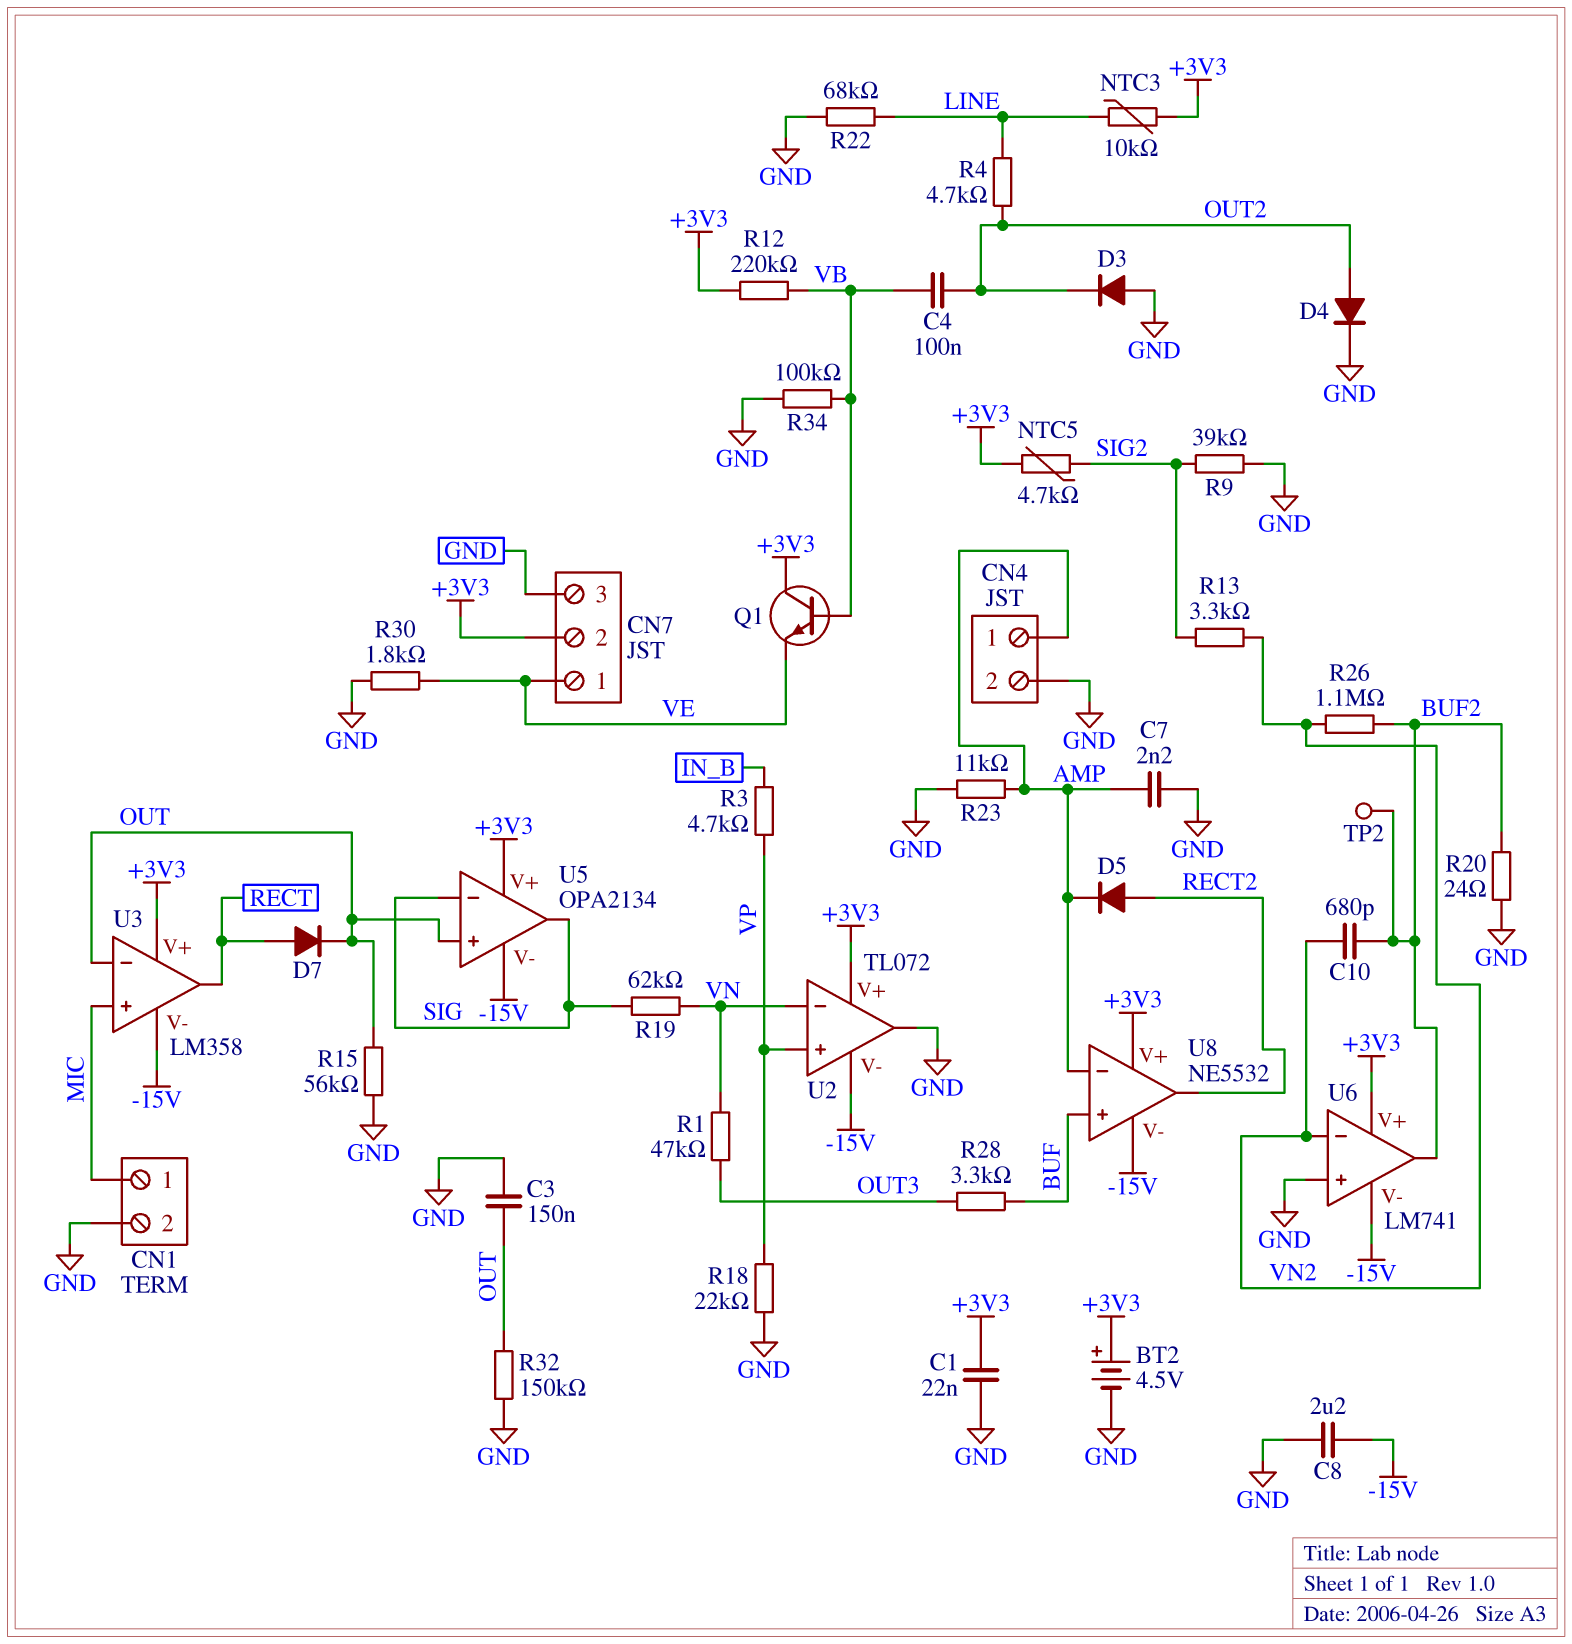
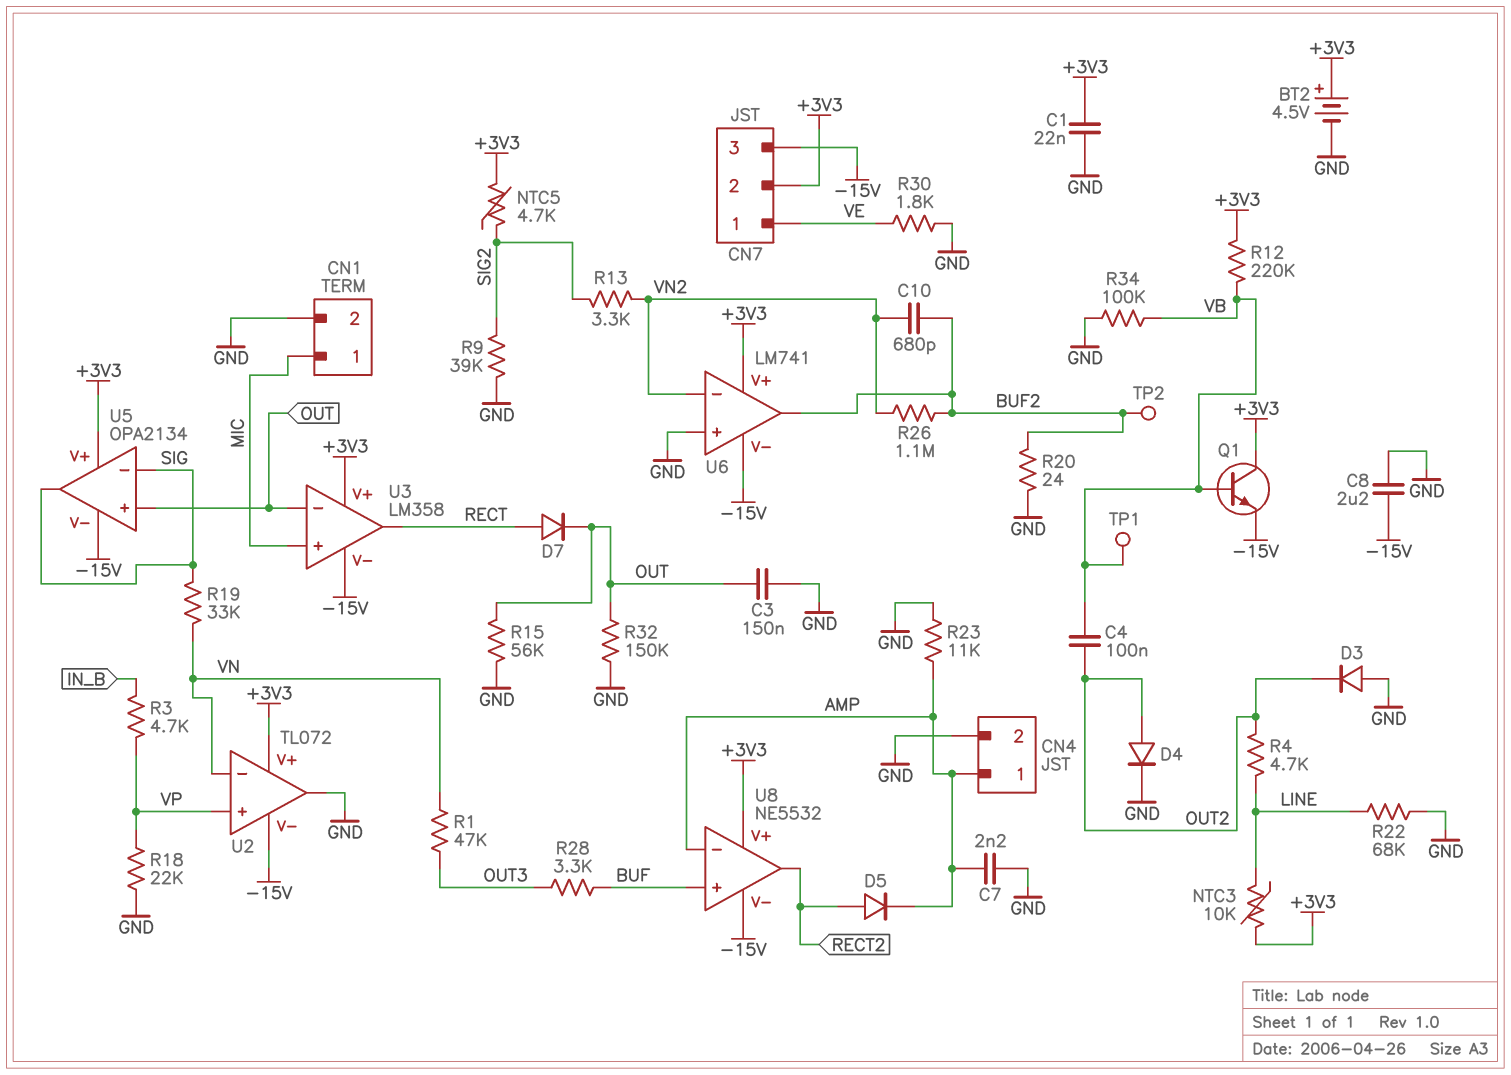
CN7 pin 3: GND -> -15V
Q1: NPN (B VB, C +3V3, E VE) -> NPN (B VB, C +3V3, E -15V)
R19: 62k (SIG, VN) -> 33k (SIG, VN)
TP1: none -> test point (VB)

